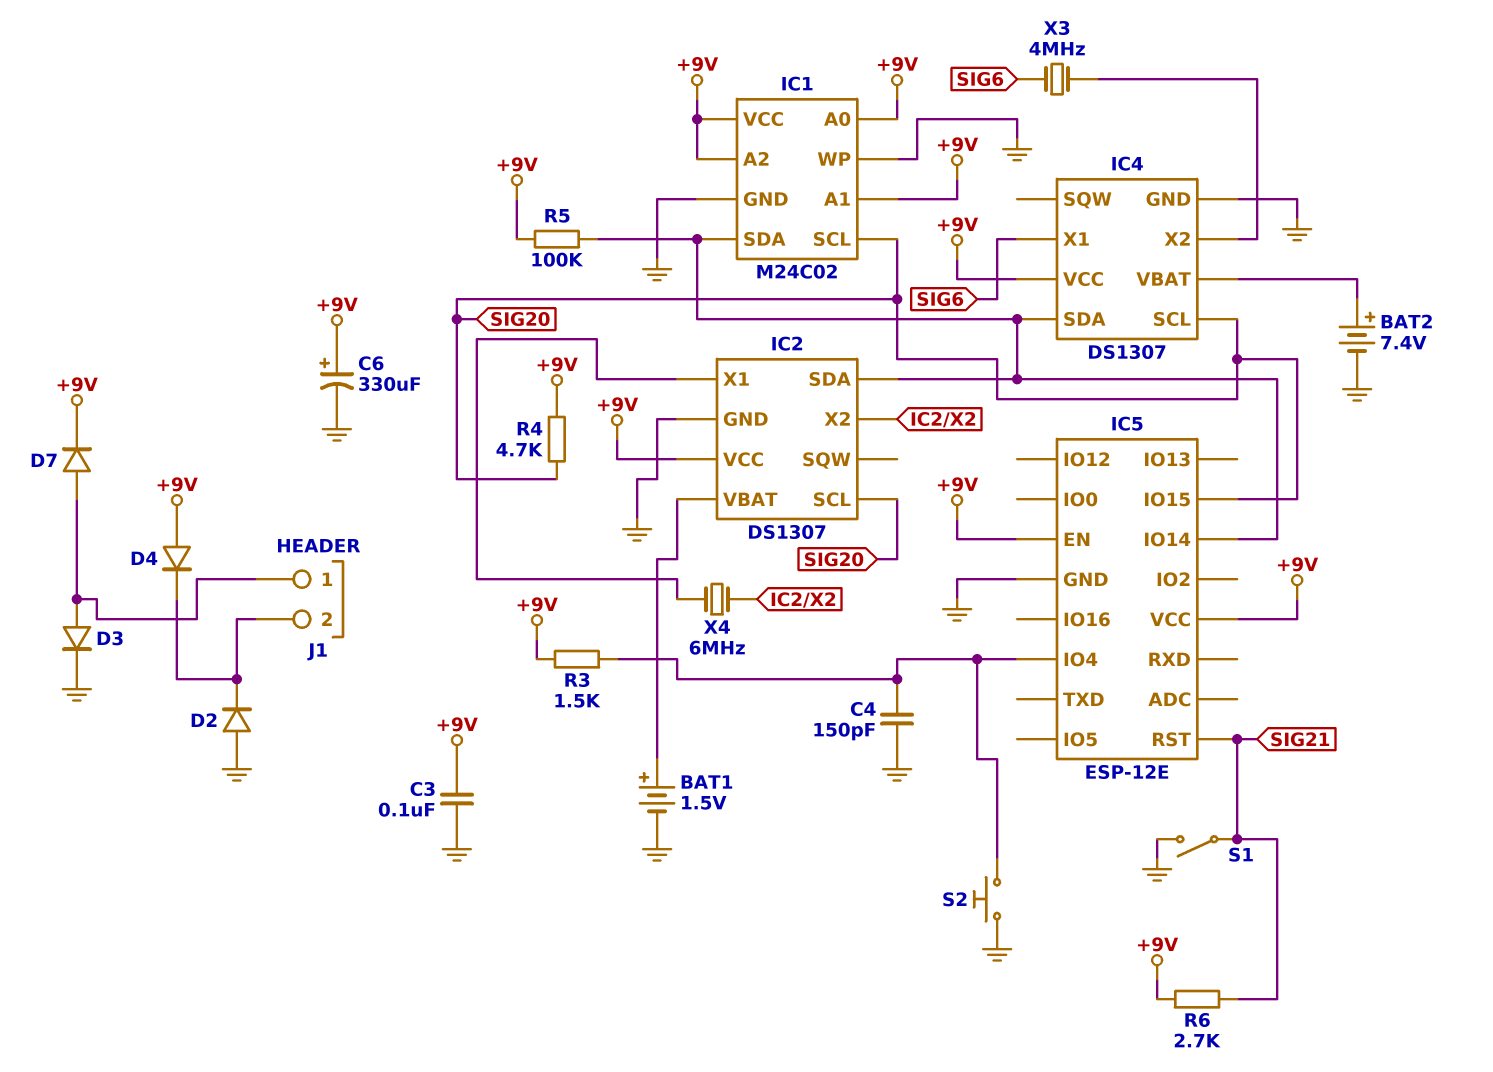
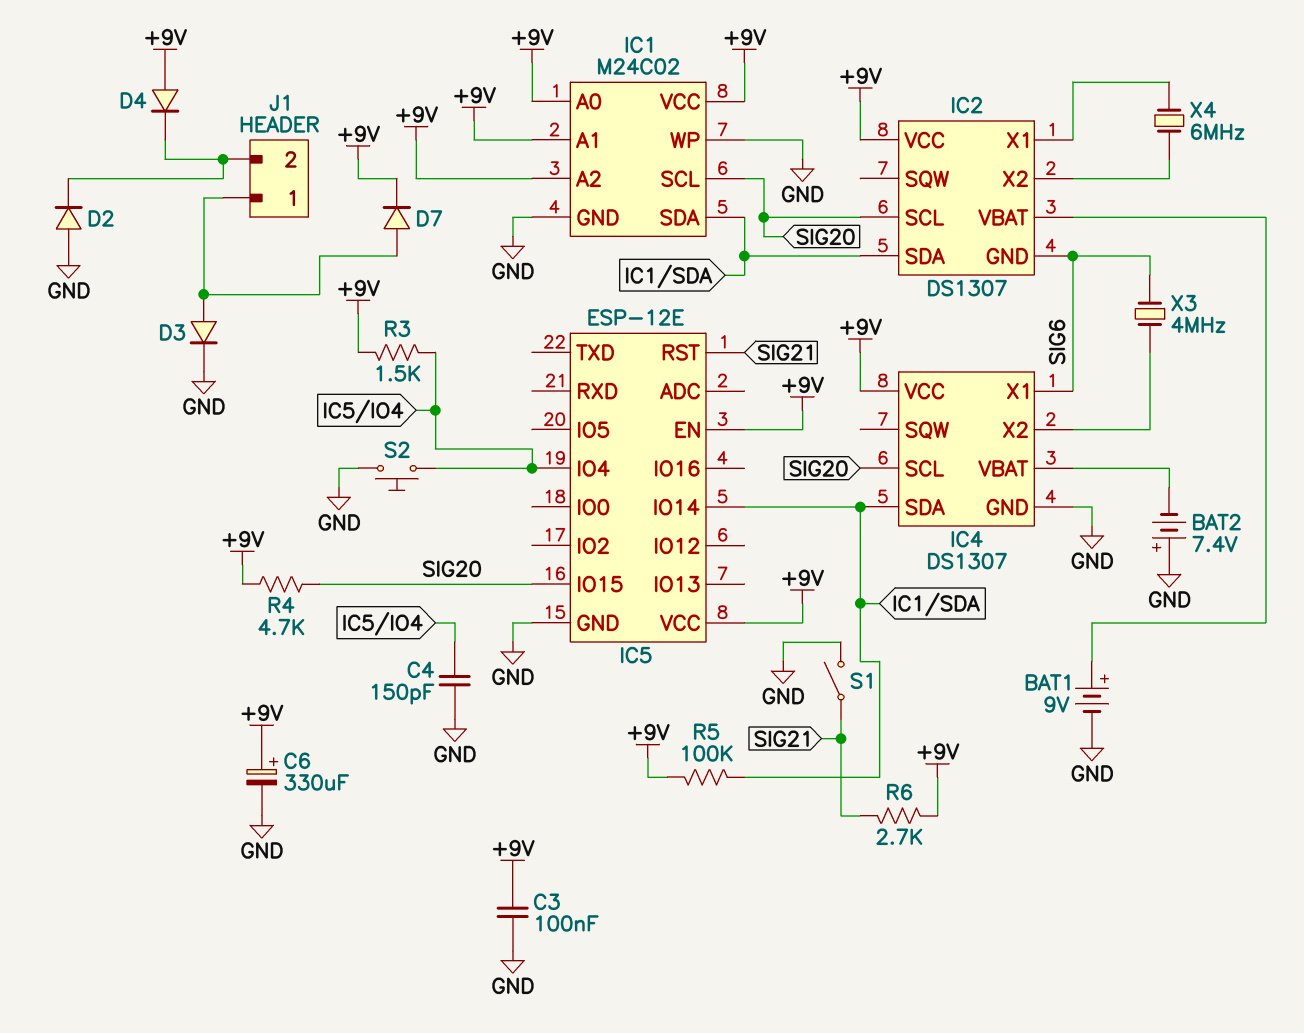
BAT1: 1.5V (plus IC2/VBAT, minus GND) -> 9V (plus IC2/VBAT, minus GND)
BAT2: 7.4V (plus IC4/VBAT, minus GND) -> 7.4V (plus GND, minus IC4/VBAT)
IC2 pin GND: GND -> SIG6

